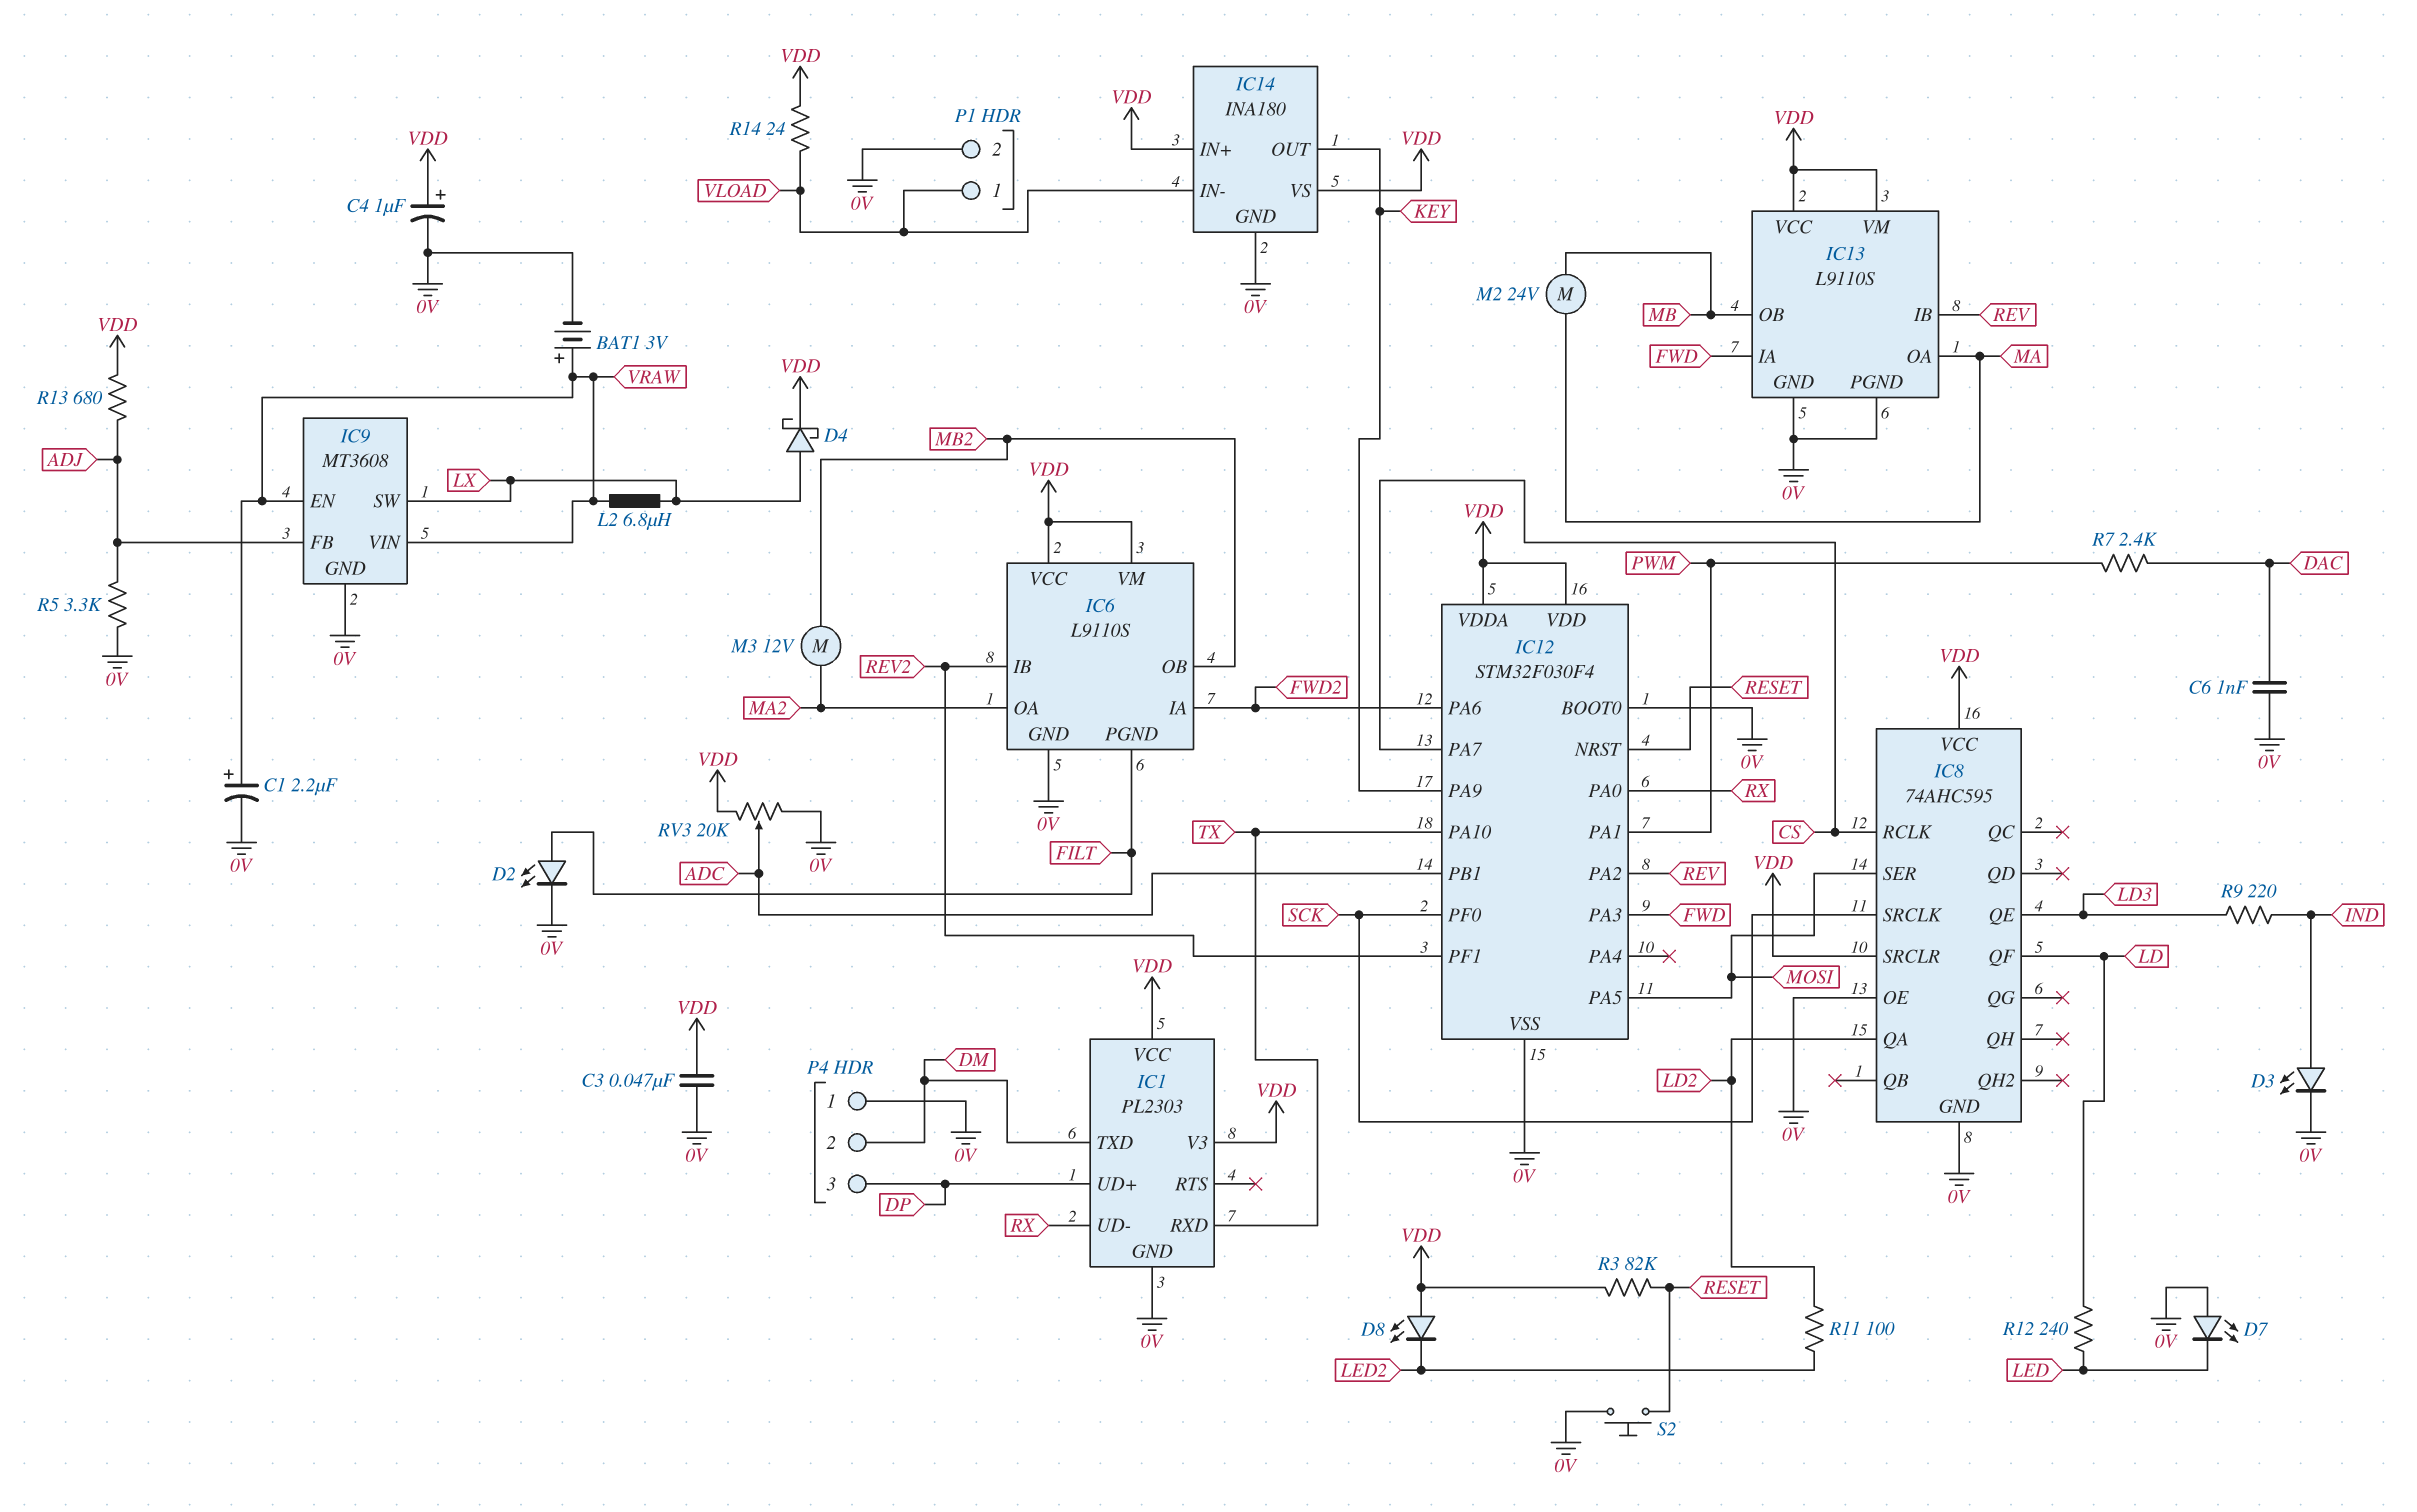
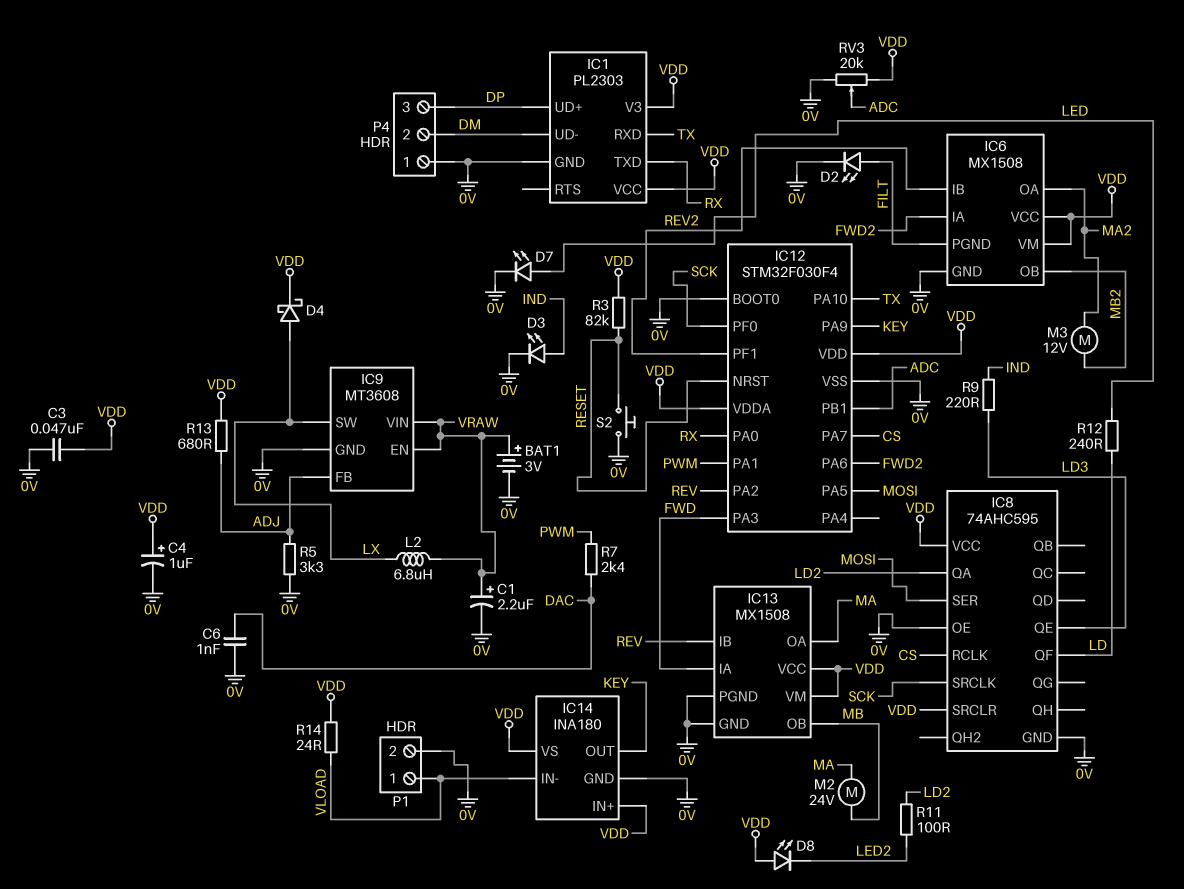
D7: LED (A 0V, K LED) -> LED (A LED, K 0V)
IC1 pin TXD: DM -> RX
IC1 pin UD-: RX -> DM
IC6: L9110S -> MX1508
IC13: L9110S -> MX1508

